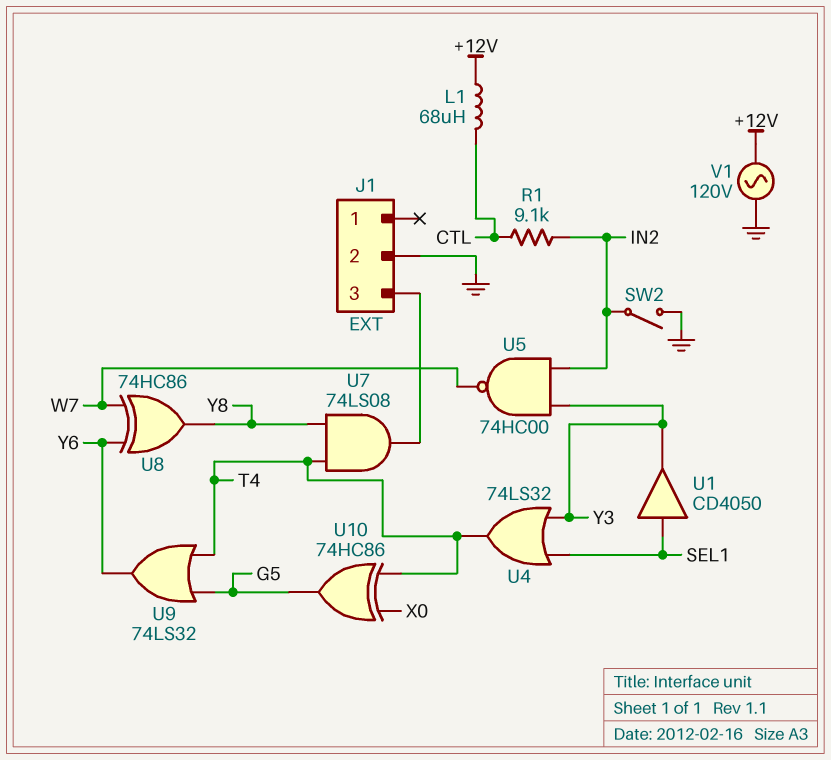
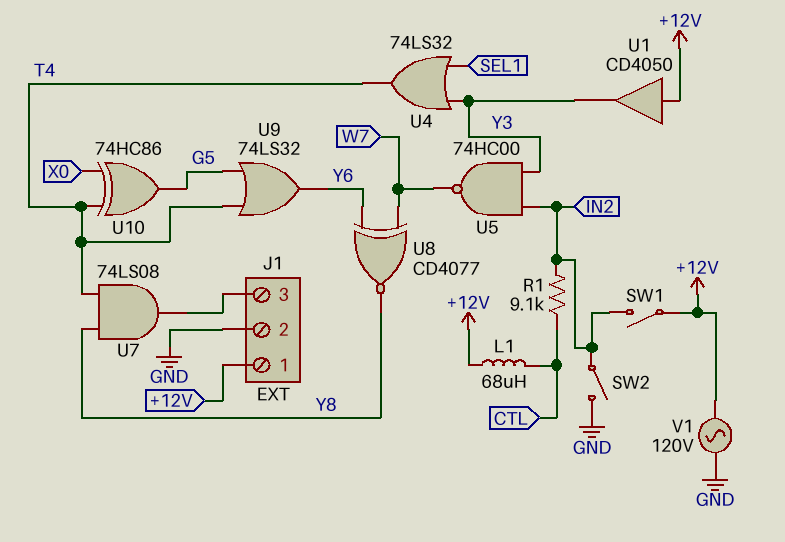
J1 pin 1: none -> +12V
SW1: none -> switch (+12V, IN2)
U1: buffer CD4050 (in SEL1, out Y3) -> buffer CD4050 (in +12V, out Y3)
U8: XOR 74HC86 (in W7, in Y6, out Y8) -> XNOR CD4077 (in W7, in Y6, out Y8)

